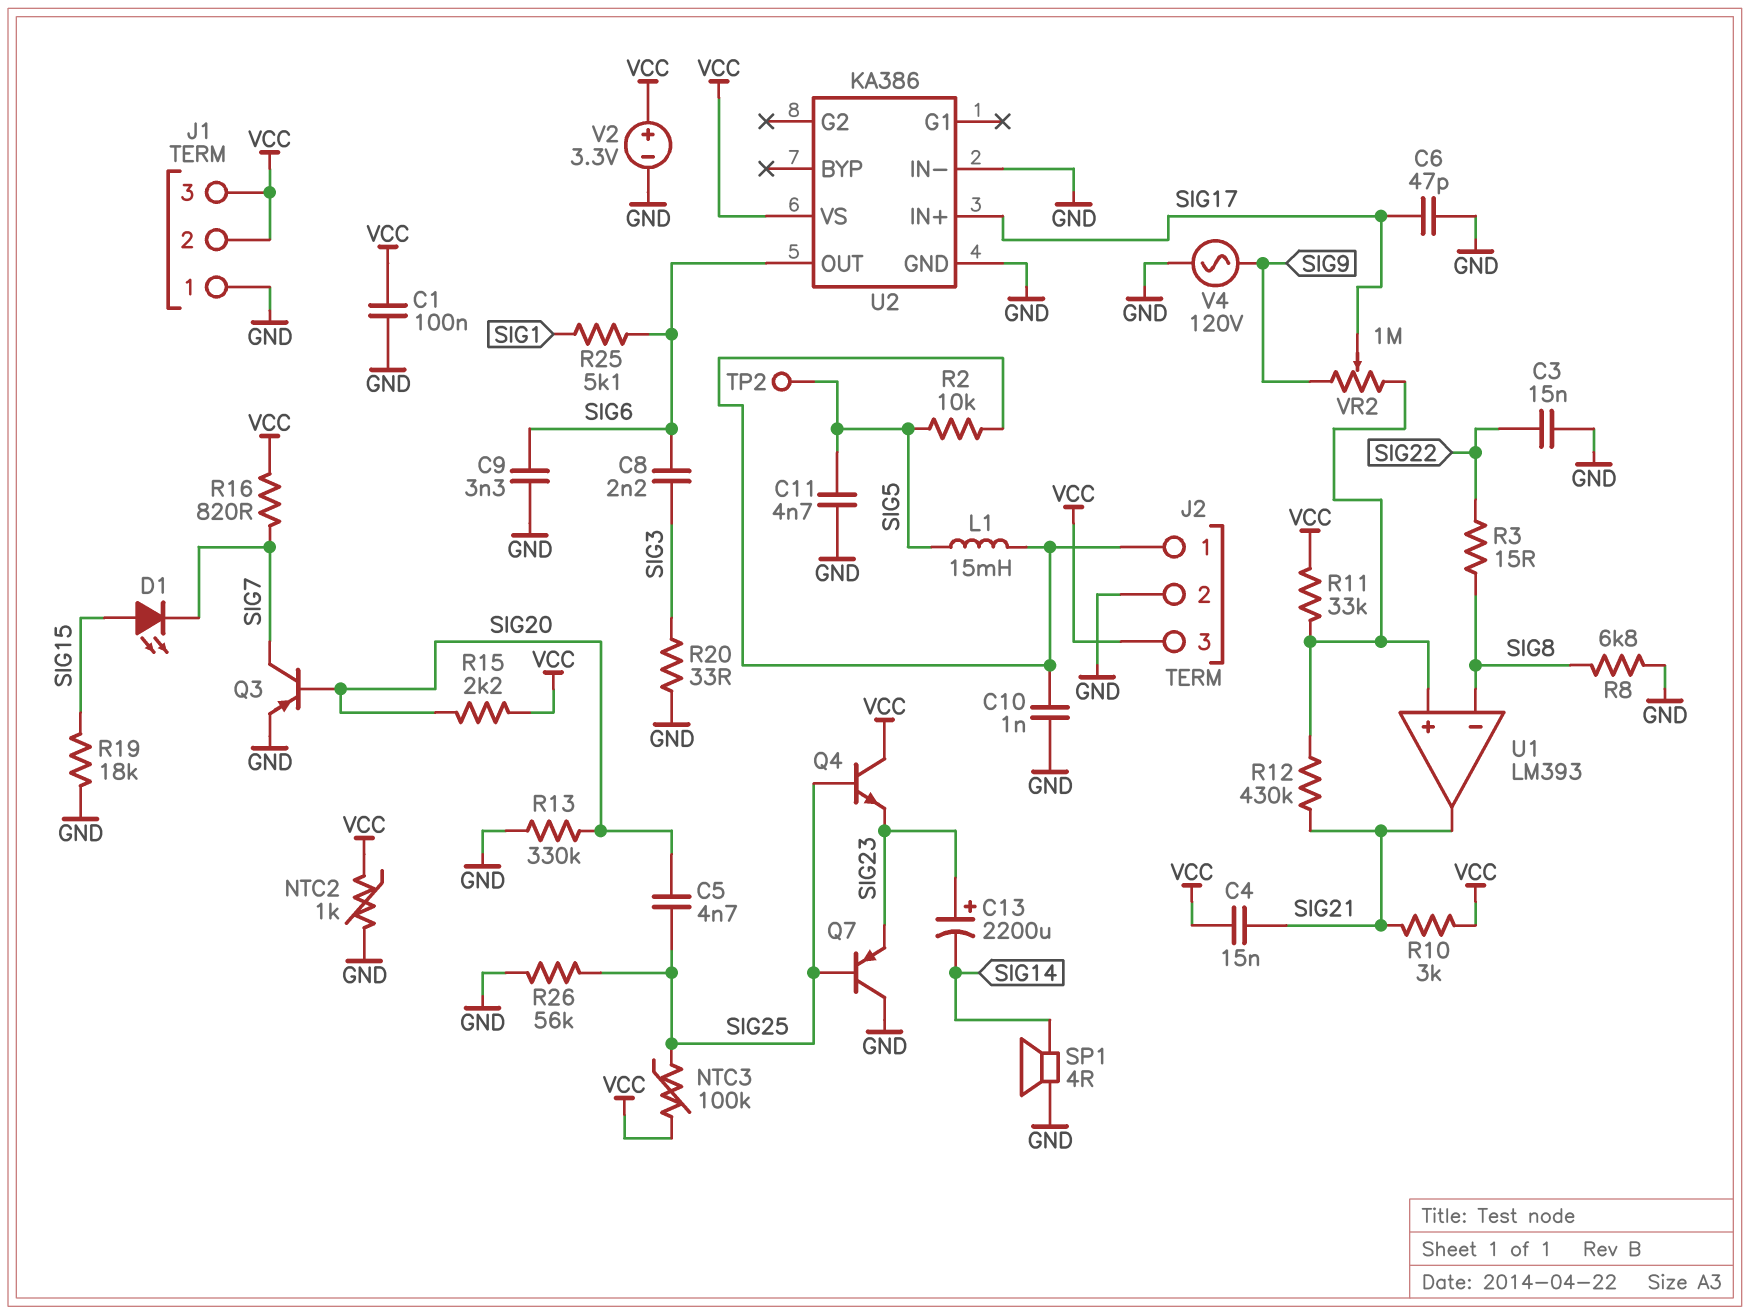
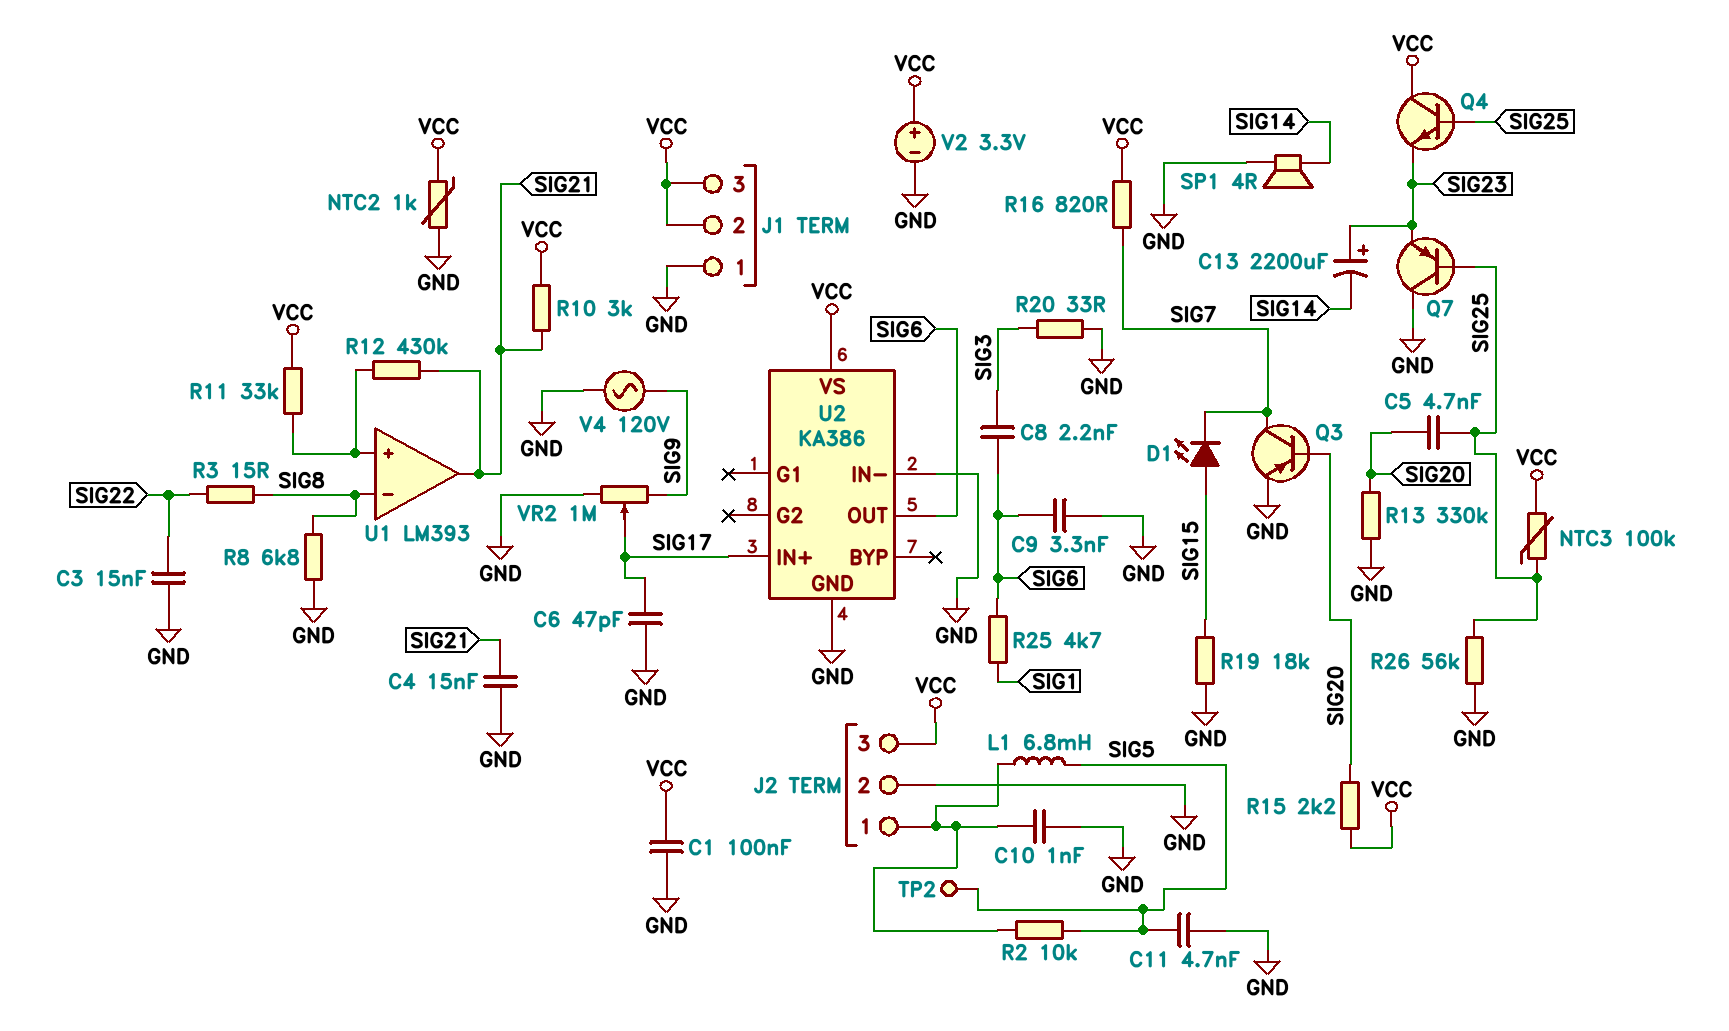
C4: 15nF (SIG21, VCC) -> 15nF (GND, SIG21)
L1: 15mH (J2/1, SIG5) -> 6.8mH (J2/1, SIG5)
R25: 5.1k (SIG1, SIG6) -> 4.7k (SIG1, SIG6)
VR2: 1M (SIG9, U1/in+, wiper SIG17) -> 1M (GND, SIG9, wiper SIG17)

